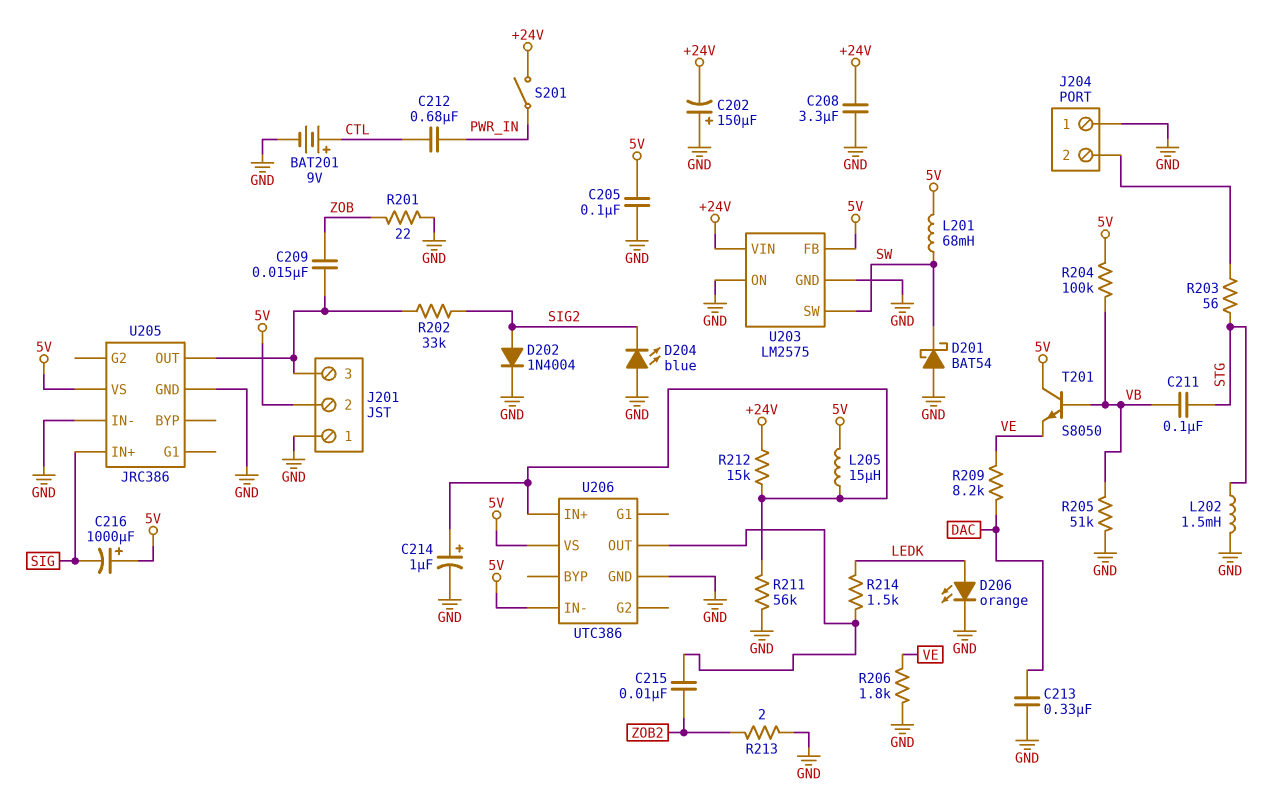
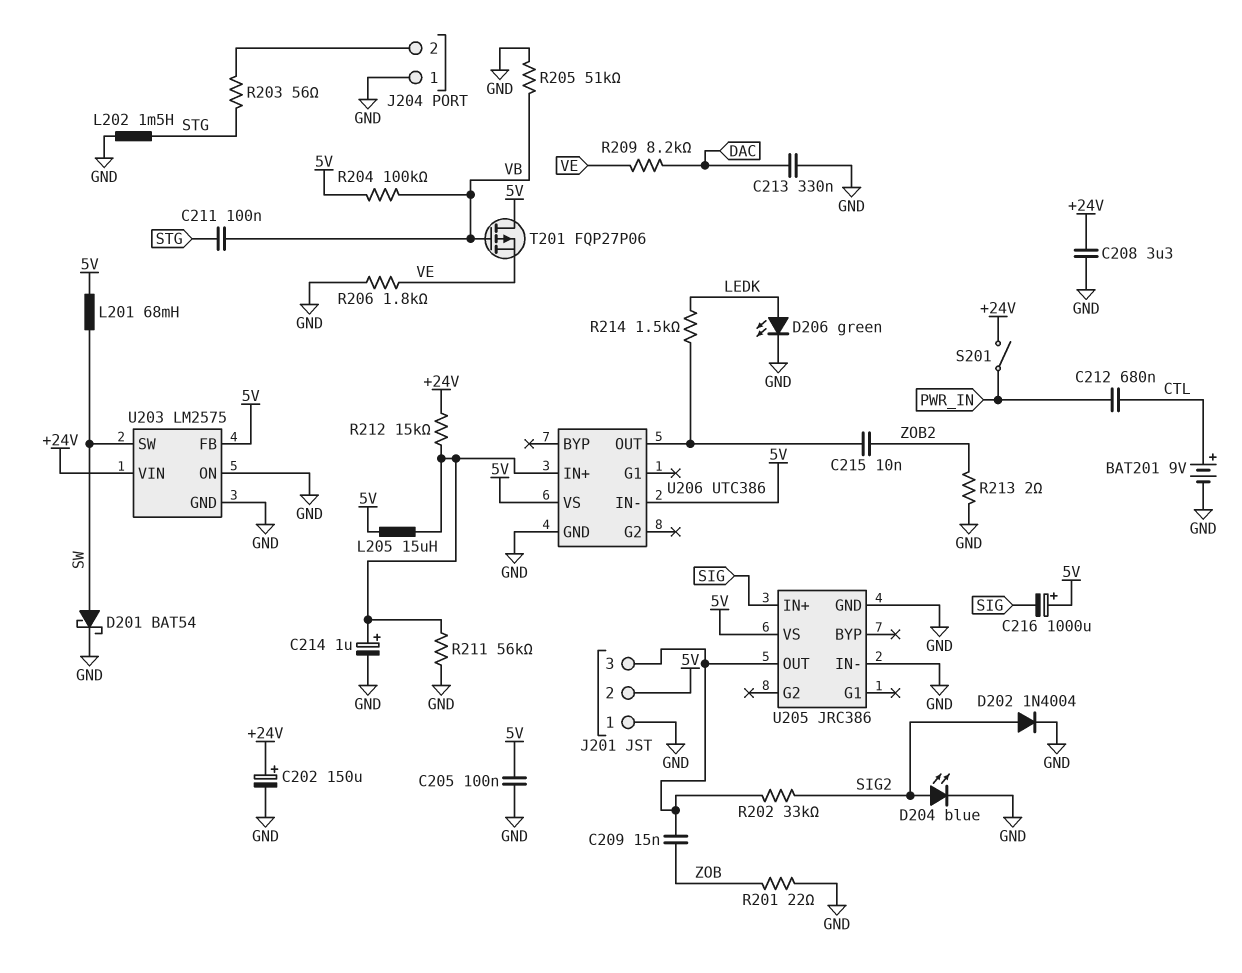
C202: 150uF (plus GND, minus +24V) -> 150uF (plus +24V, minus GND)
D201: schottky BAT54 (A GND, K SW) -> schottky BAT54 (A SW, K GND)
D204: LED blue (A GND, K SIG2) -> LED blue (A SIG2, K GND)
D206: LED orange (A LEDK, K GND) -> LED green (A LEDK, K GND)
T201: NPN S8050 (B VB, C 5V, E VE) -> PMOS FQP27P06 (G VB, D 5V, S VE)

